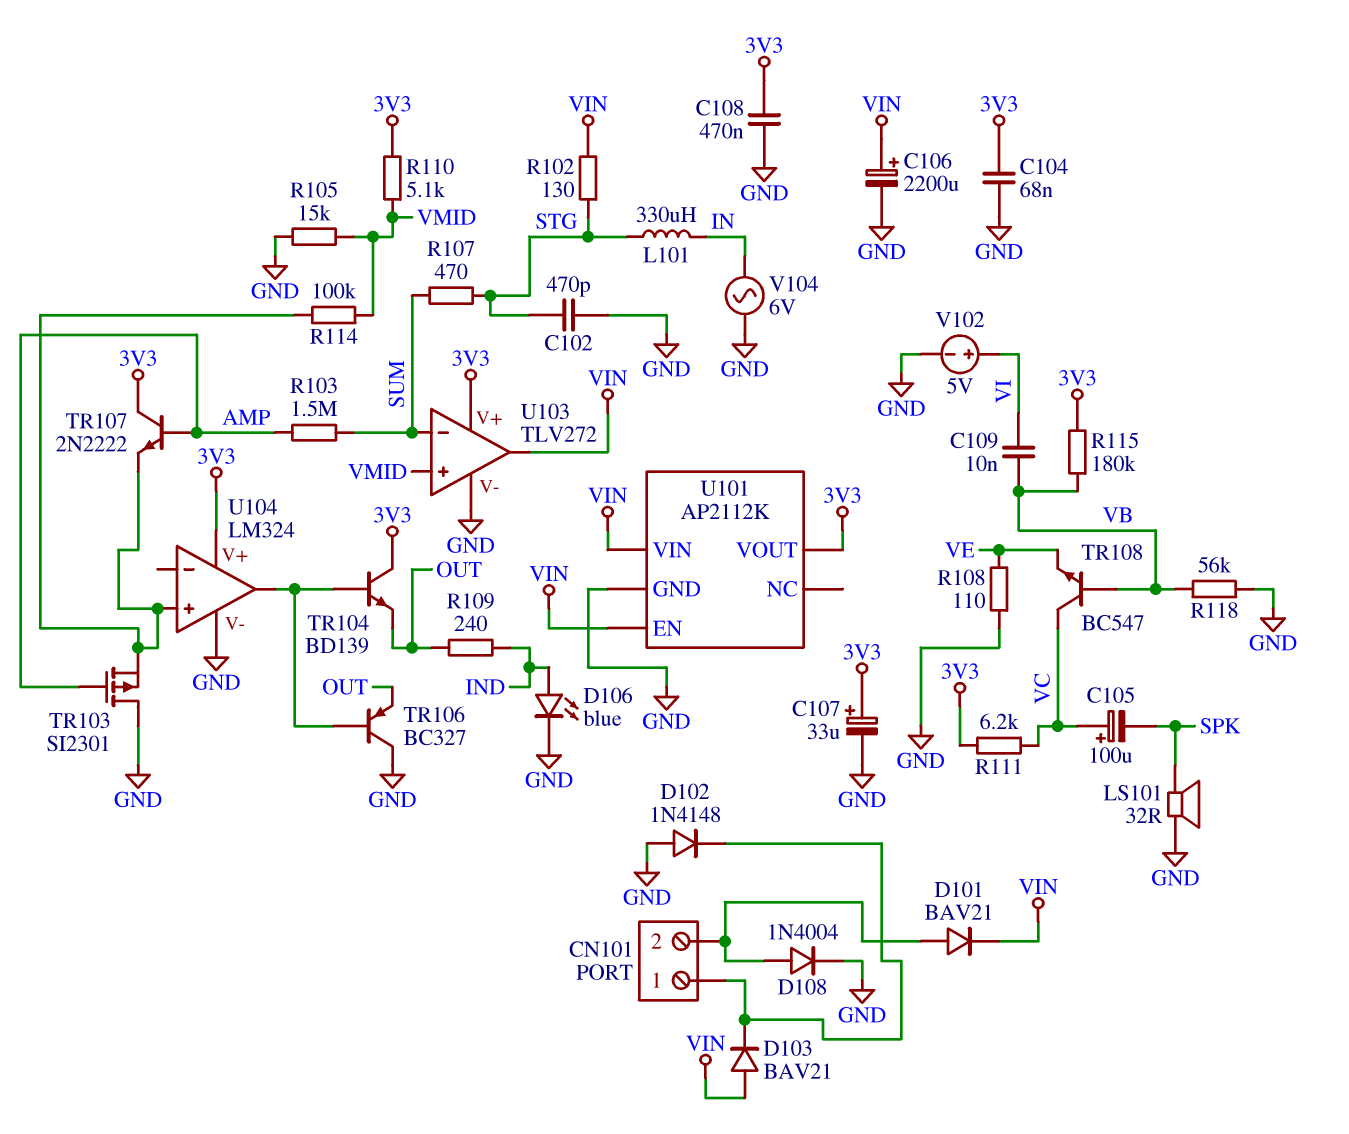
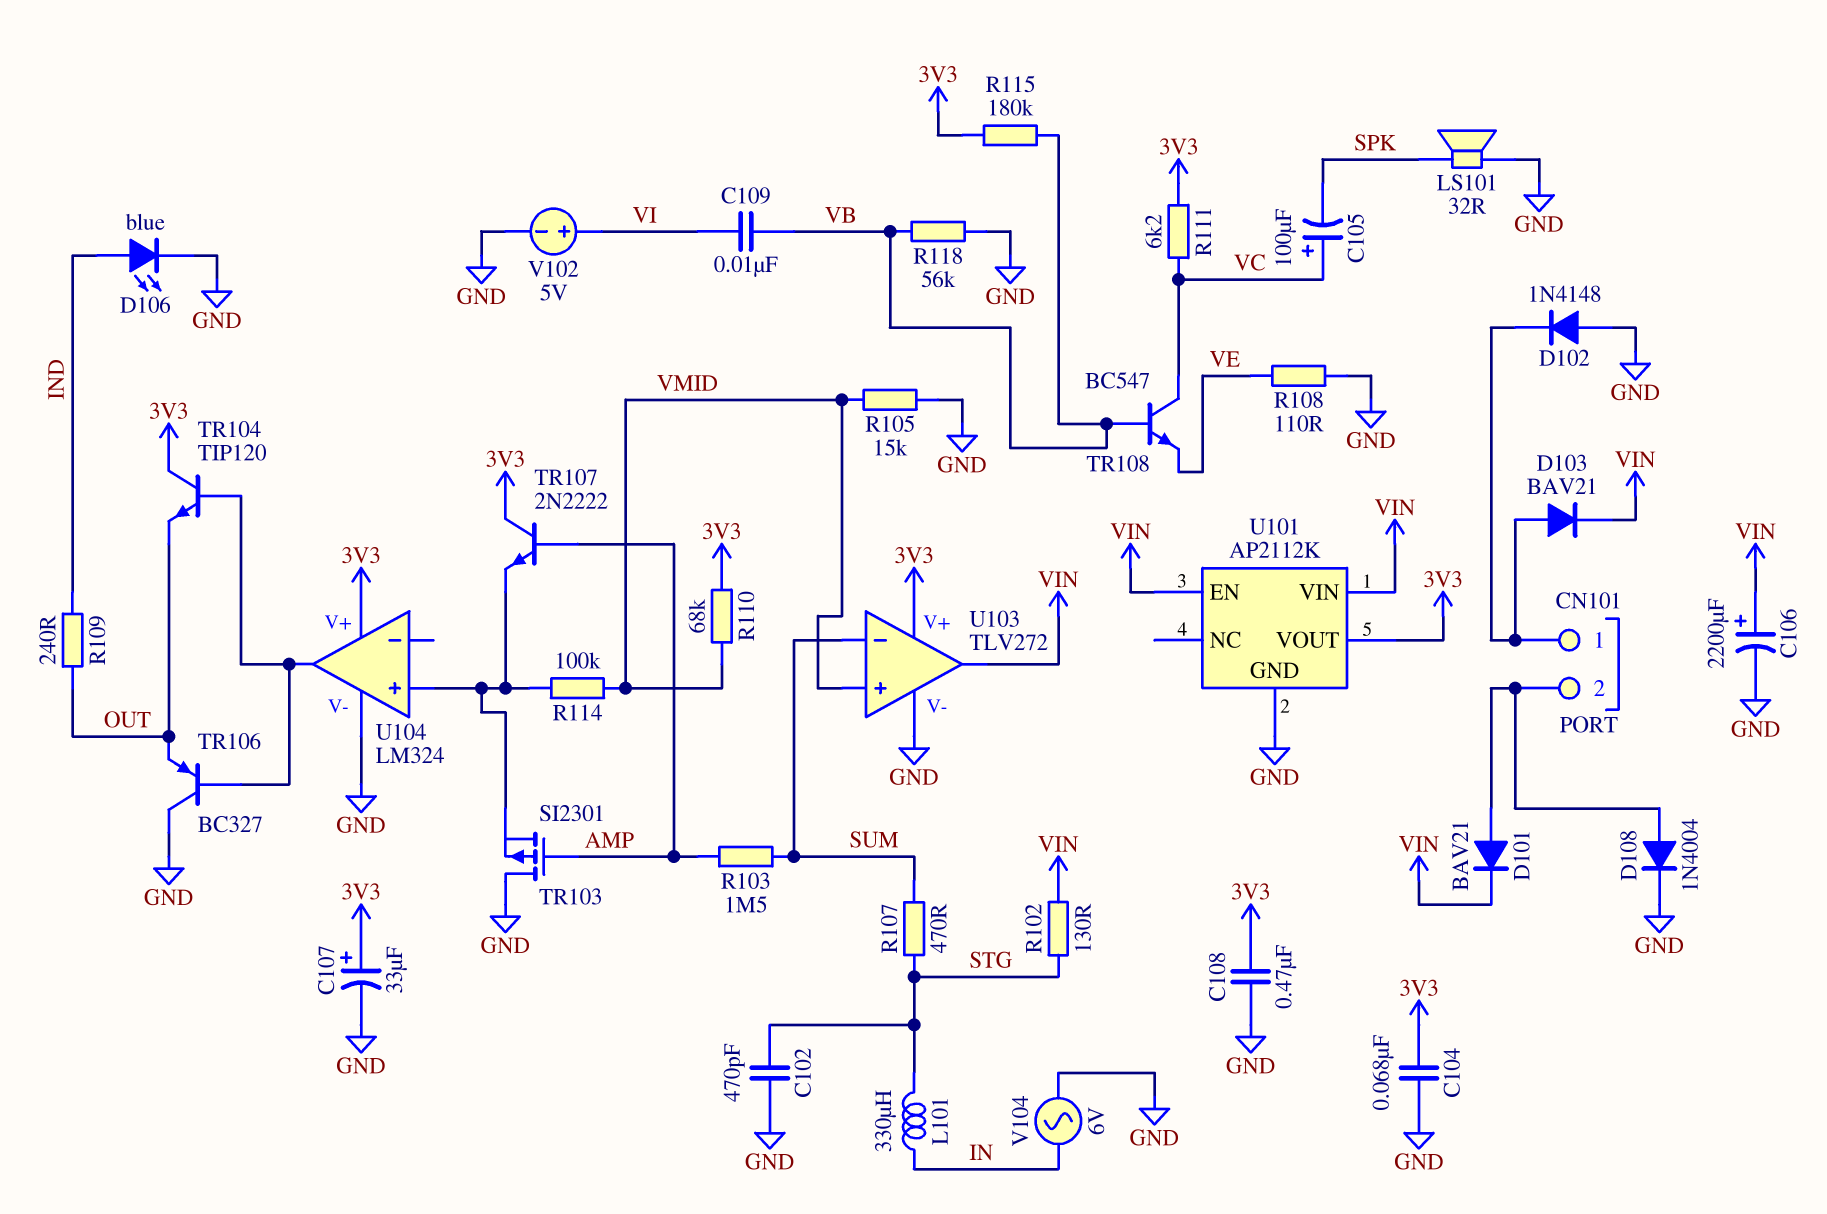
D103: diode BAV21 (A VIN, K CN101/1) -> diode BAV21 (A CN101/1, K VIN)
R110: 5.1k (3V3, VMID) -> 68k (3V3, VMID)
TR104: NPN BD139 (B U104/out, C 3V3, E OUT) -> NPN TIP120 (B U104/out, C 3V3, E OUT)

